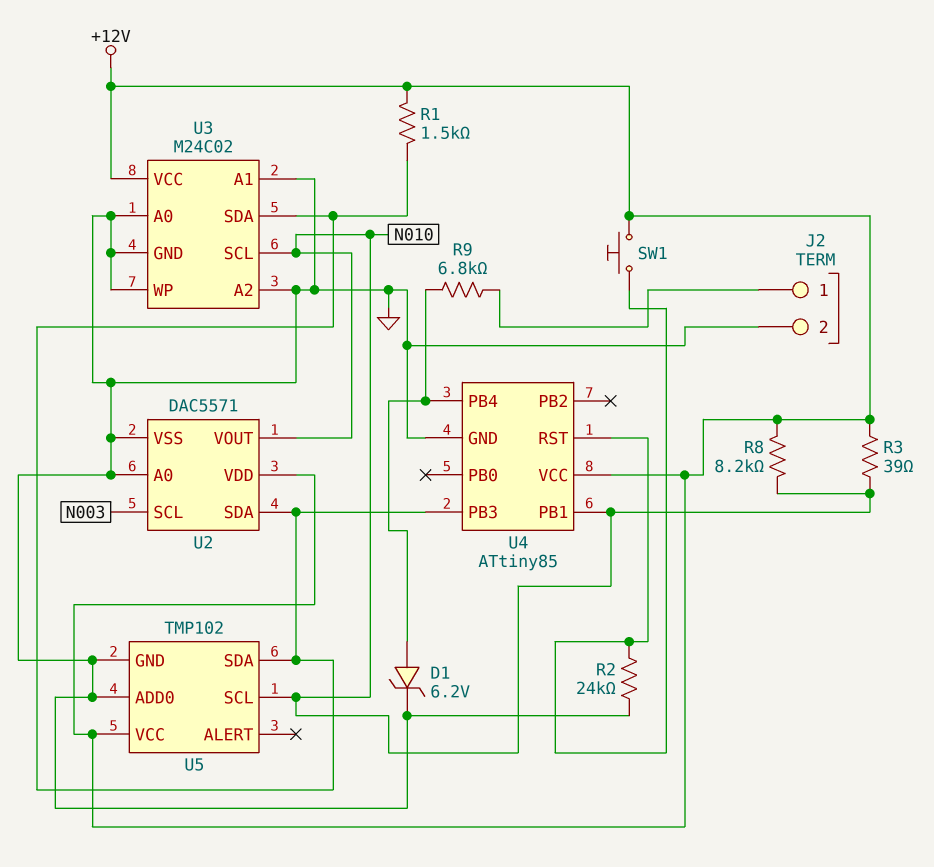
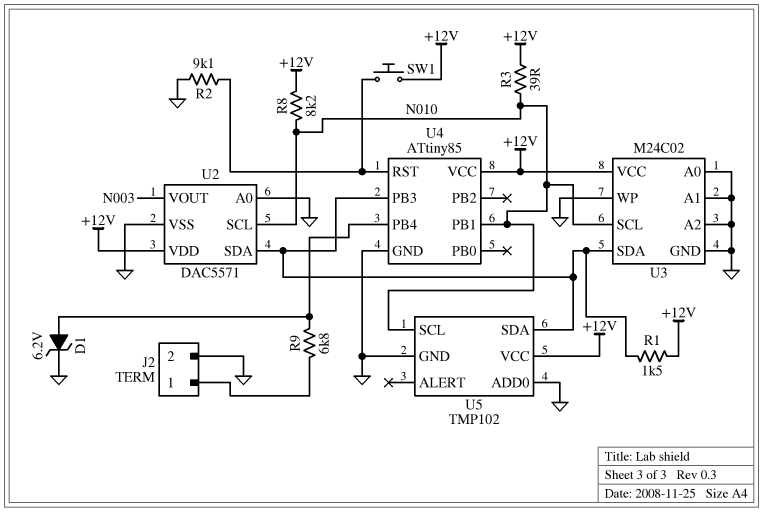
R2: 24k (GND, U4/RST) -> 9.1k (GND, U4/RST)
U2 pin SCL: N003 -> N010
U2 pin VOUT: N010 -> N003

